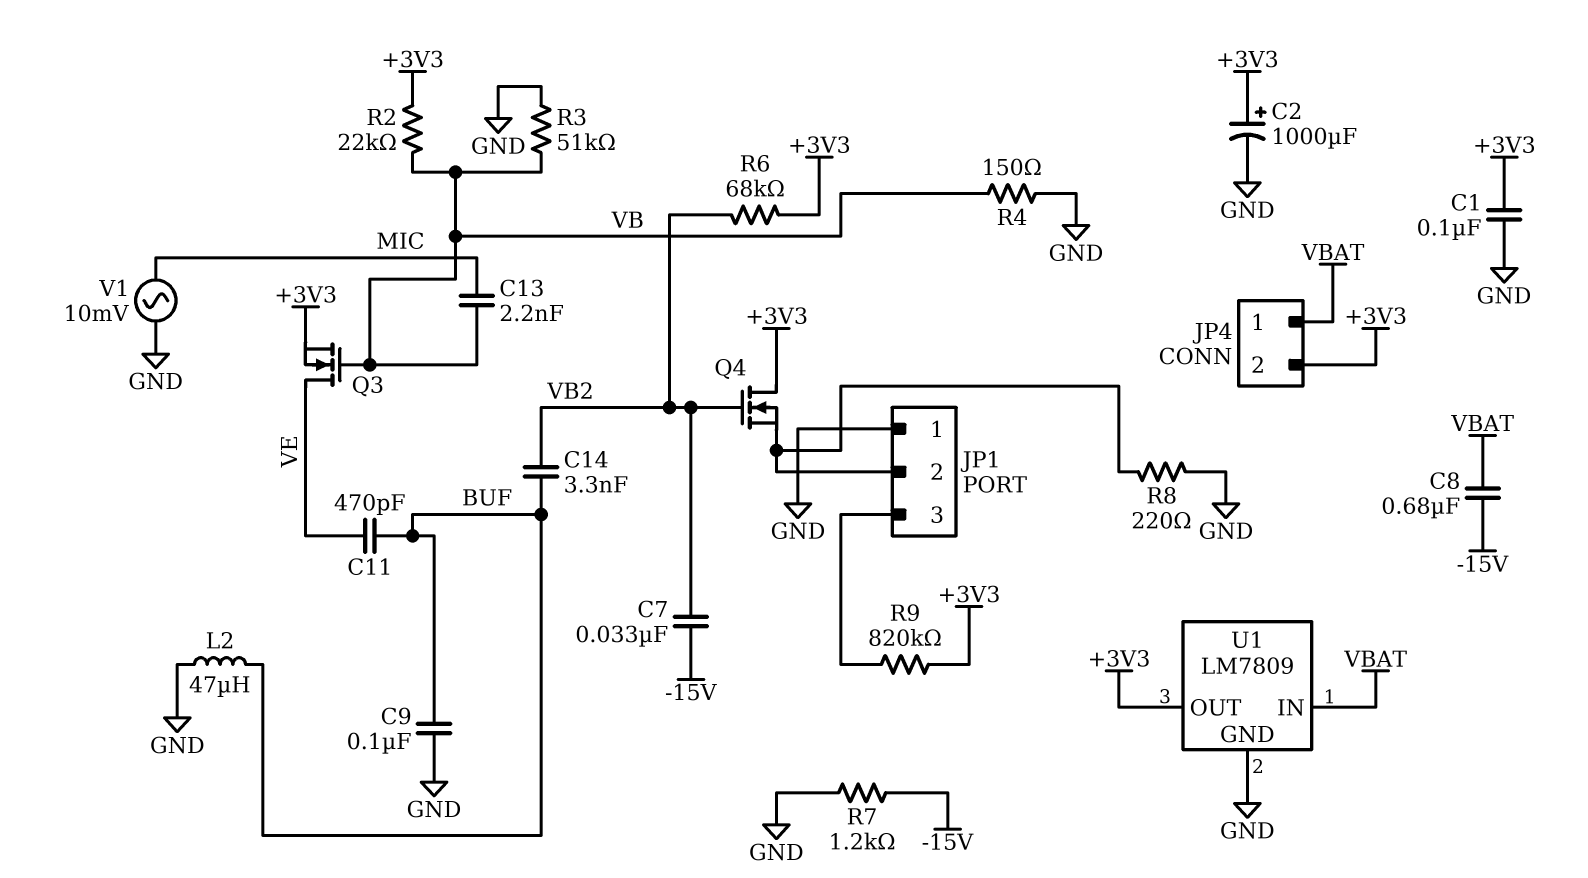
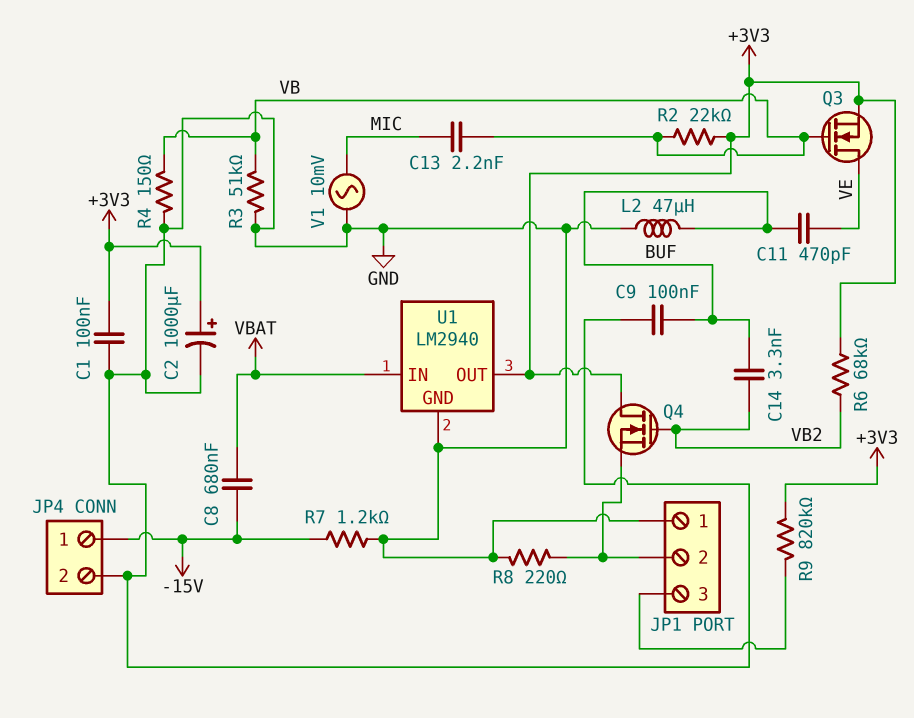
C7: 33nF (-15V, VB2) -> none
JP4 pin 1: VBAT -> -15V
JP4 pin 2: +3V3 -> GND
U1: LM7809 -> LM2940

